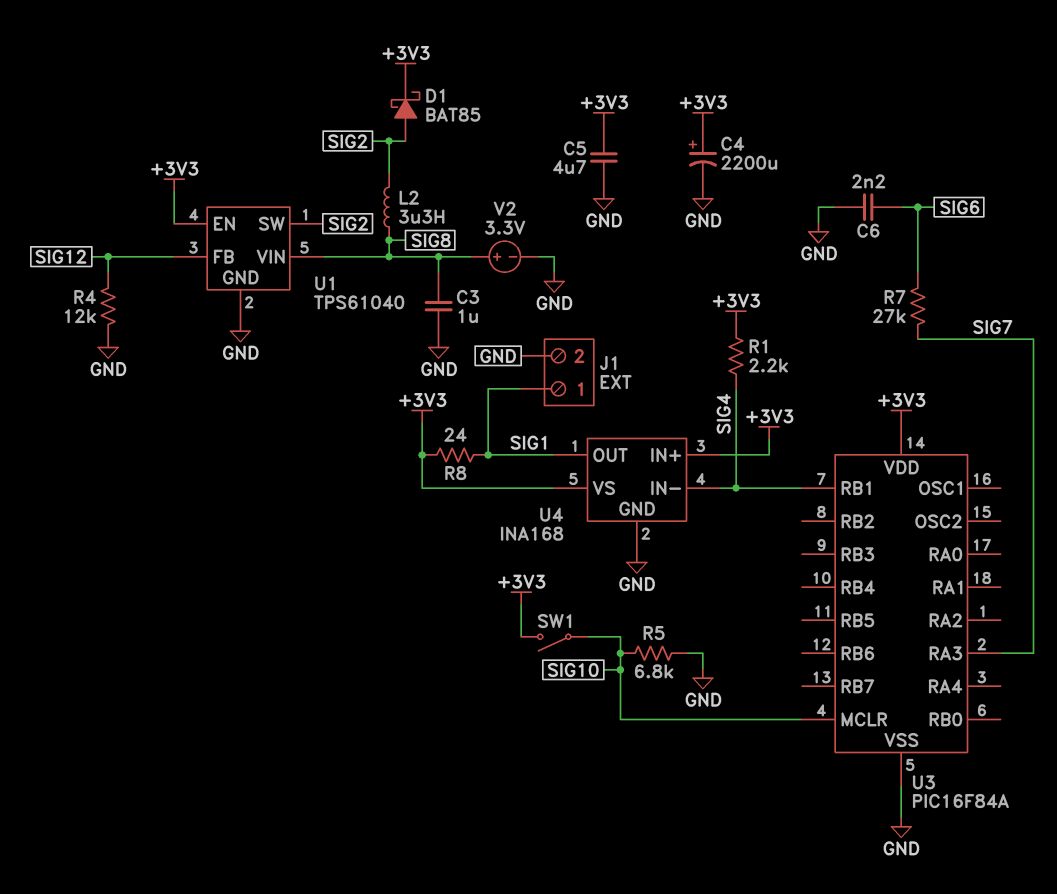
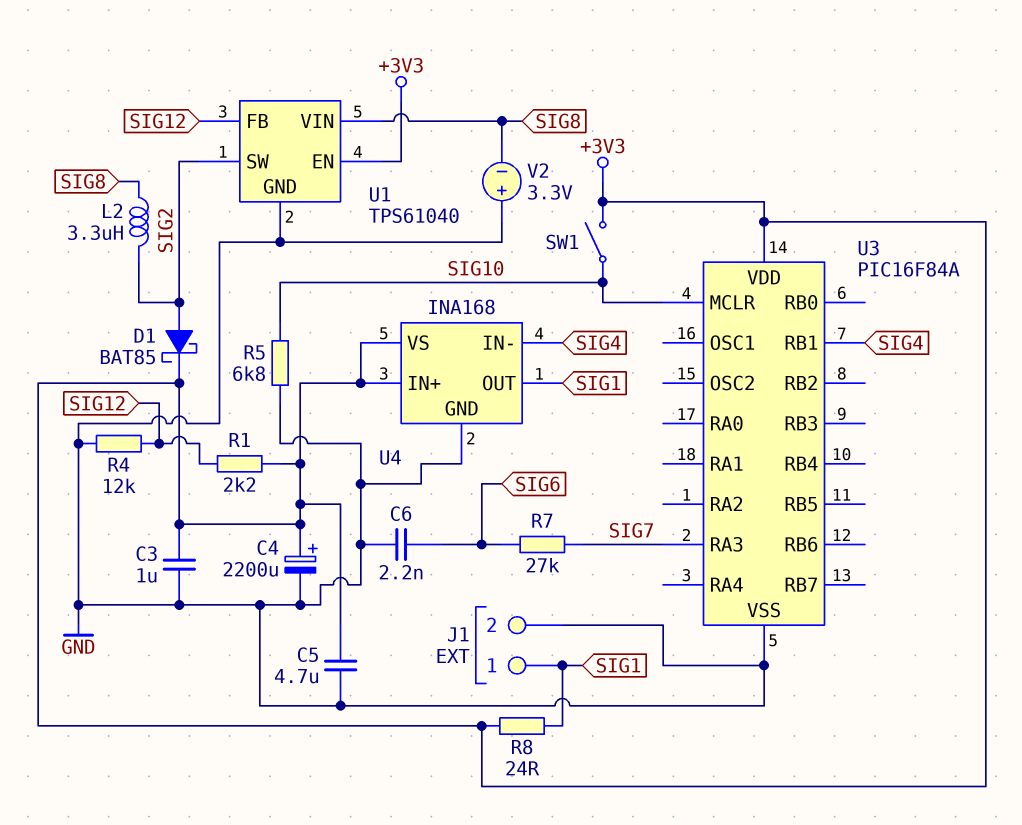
C3: 1uF (GND, SIG8) -> 1uF (+3V3, GND)
R1: 2.2k (+3V3, SIG4) -> 2.2k (+3V3, SIG12)
V2: 3.3V (plus SIG8, minus GND) -> 3.3V (plus GND, minus SIG8)

